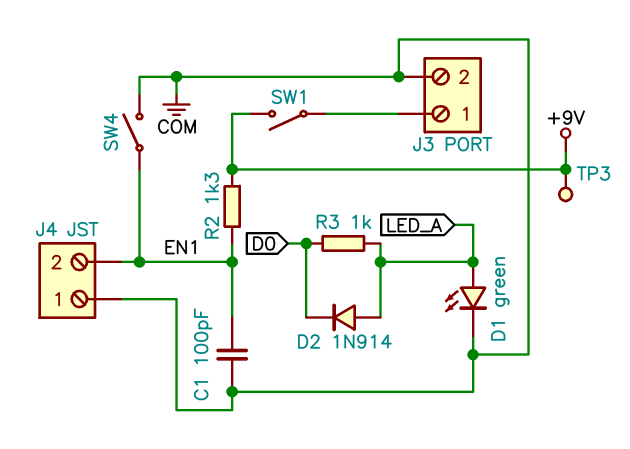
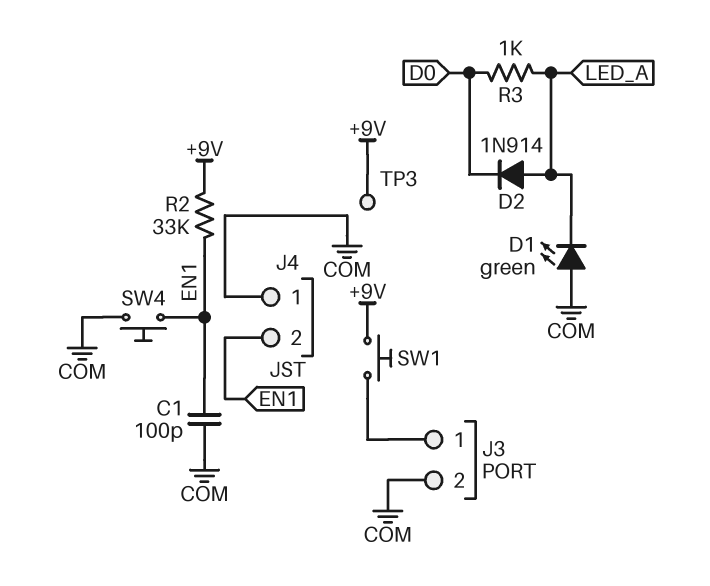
D1: LED green (A LED_A, K COM) -> LED green (A COM, K LED_A)
R2: 1.3k (+9V, EN1) -> 33k (+9V, EN1)
SW1: switch (+9V, J3/1) -> button (+9V, J3/1)
SW4: switch (COM, EN1) -> button (COM, EN1)

